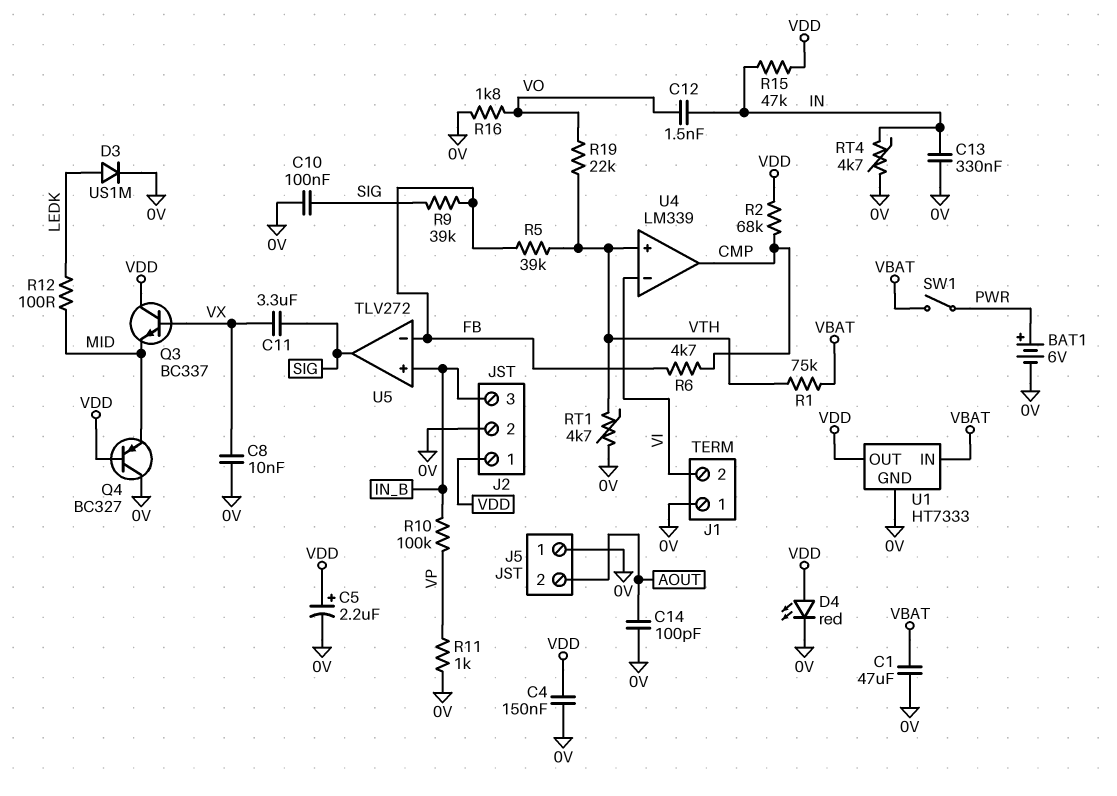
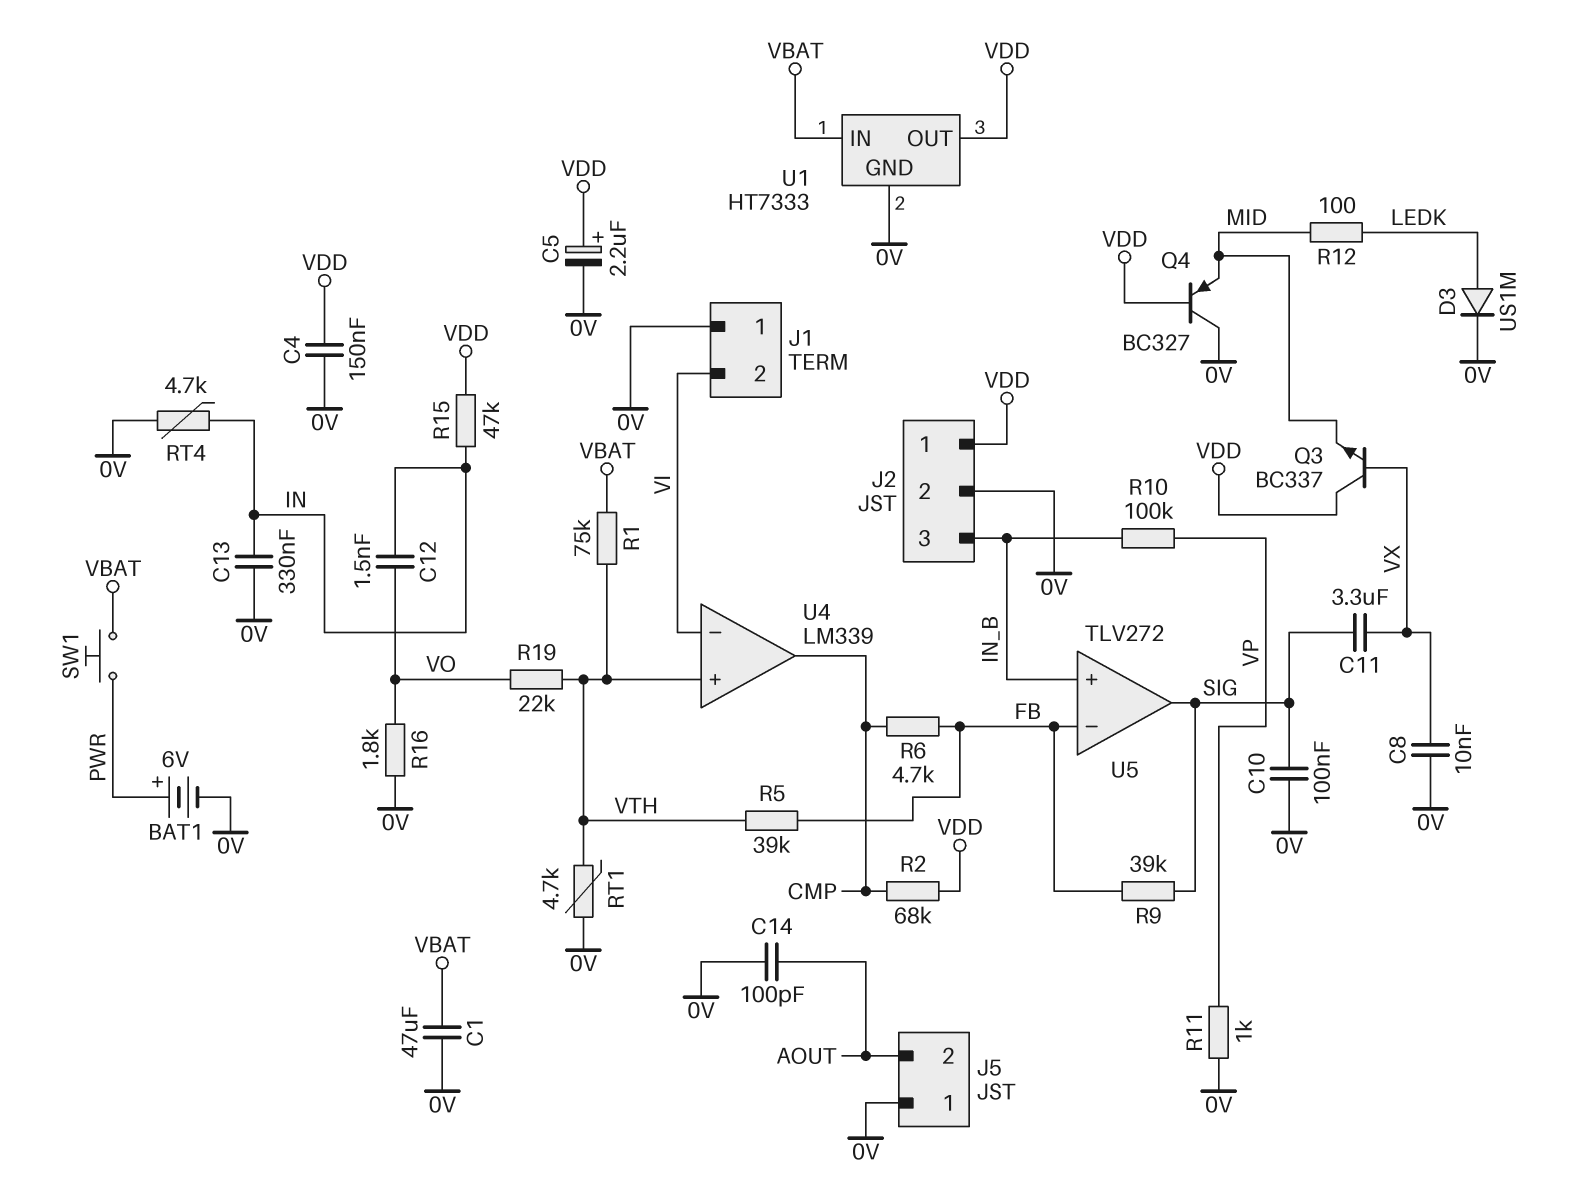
D4: LED red (A VDD, K 0V) -> none
SW1: switch (PWR, VBAT) -> button (PWR, VBAT)

